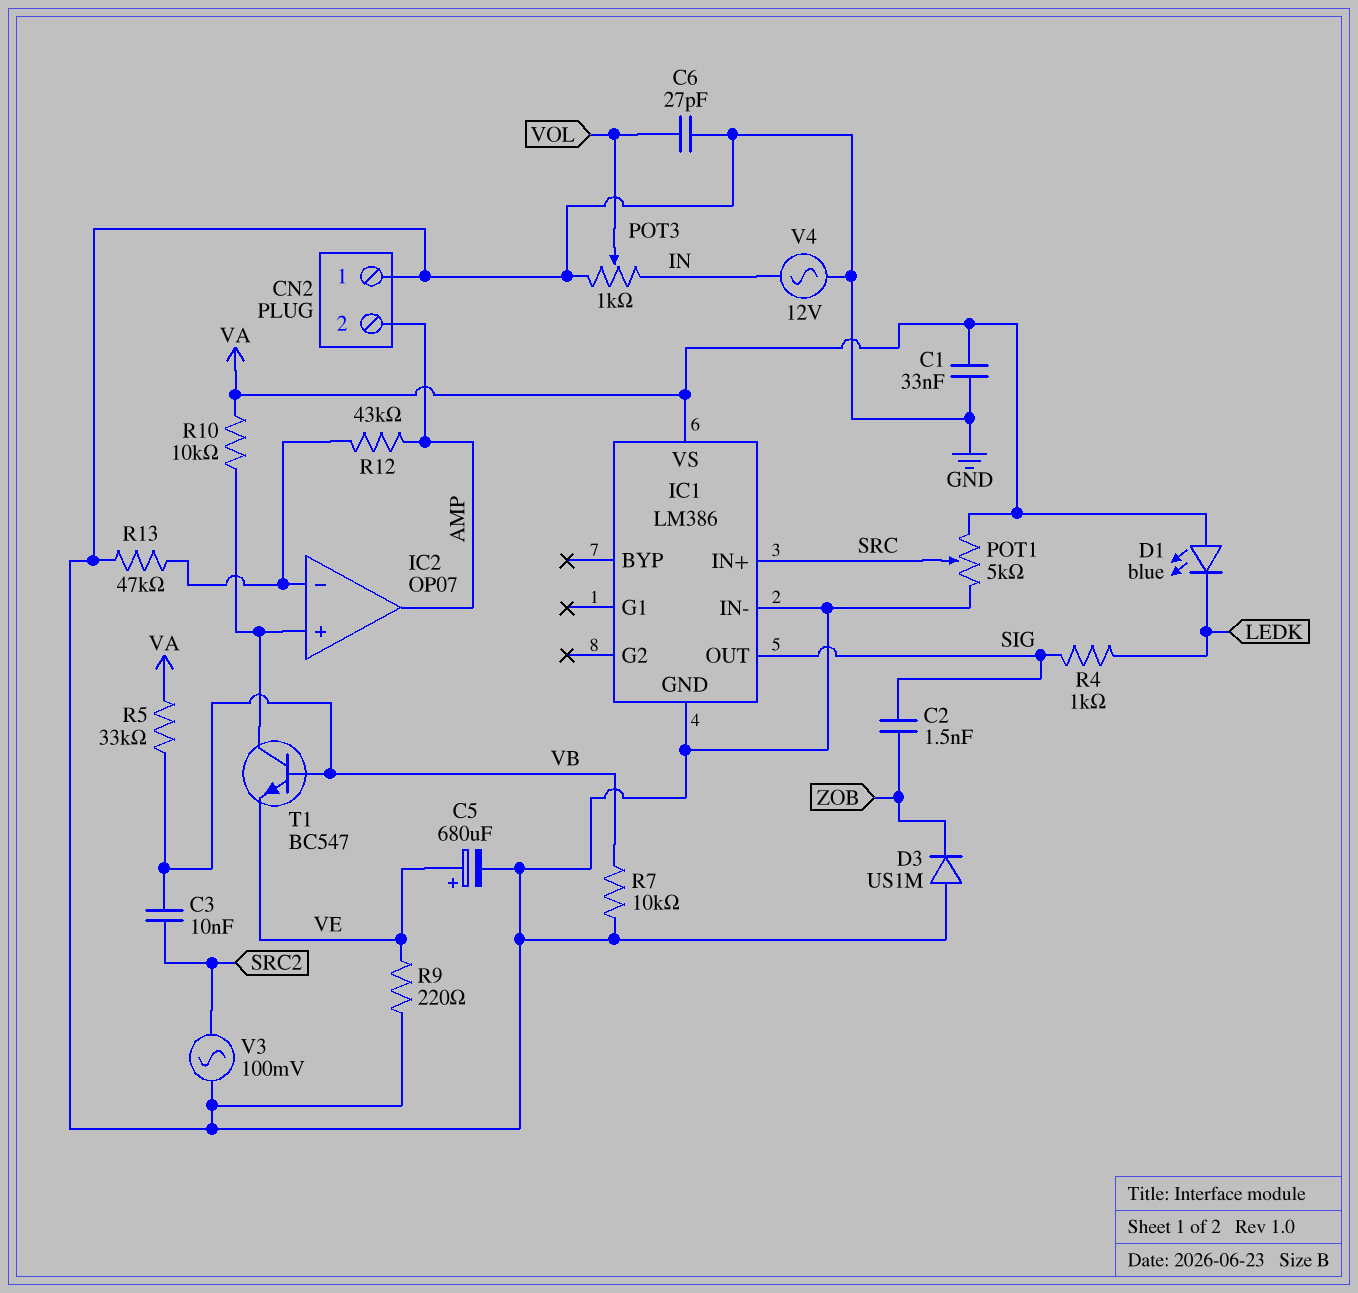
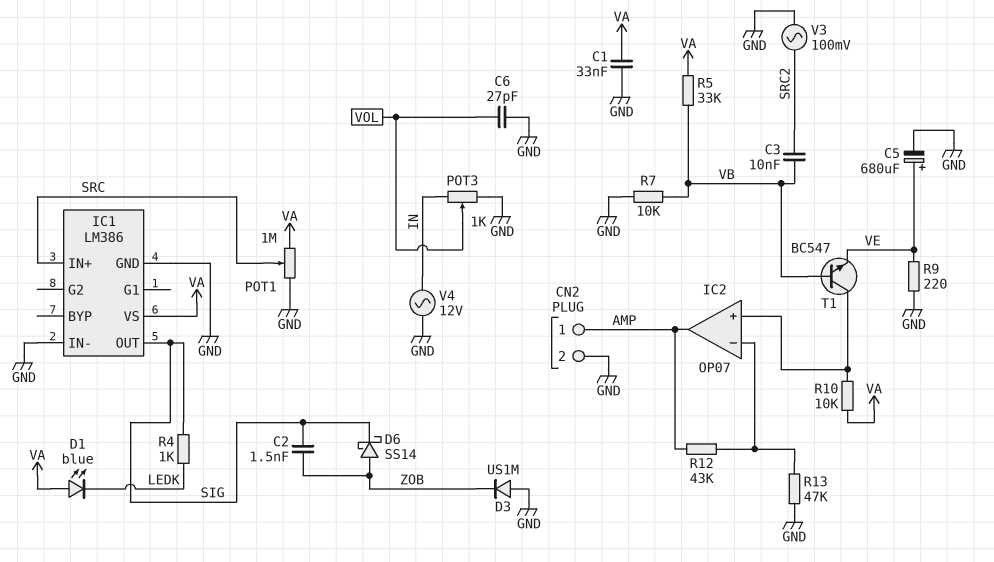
CN2 pin 1: GND -> AMP
CN2 pin 2: AMP -> GND
D6: none -> schottky SS14 (A ZOB, K SIG)
POT1: 5k (GND, VA, wiper SRC) -> 1M (GND, VA, wiper SRC)

